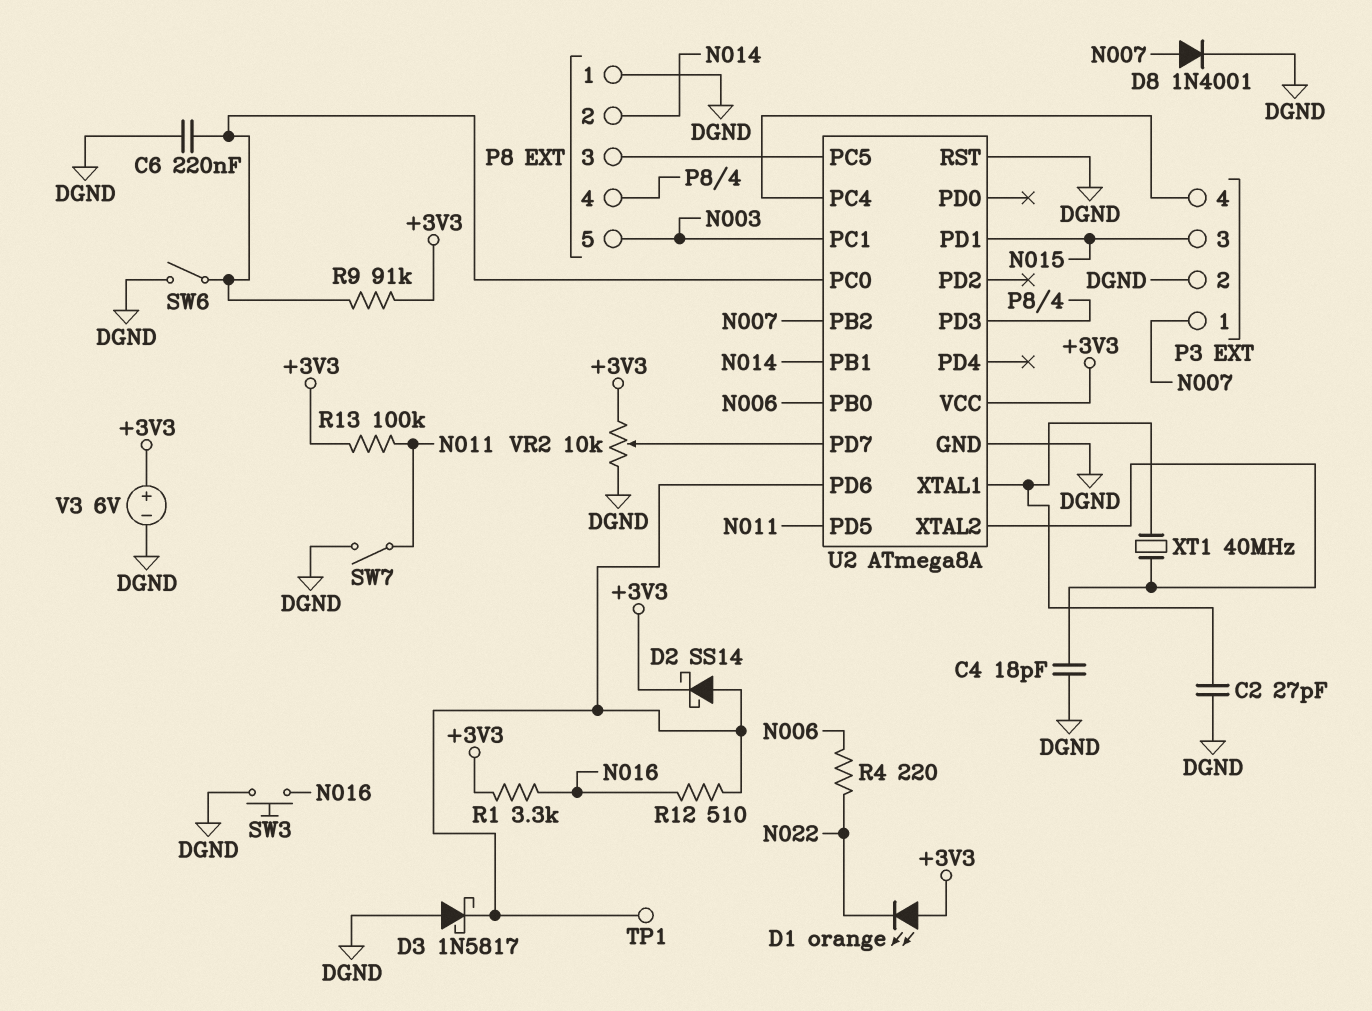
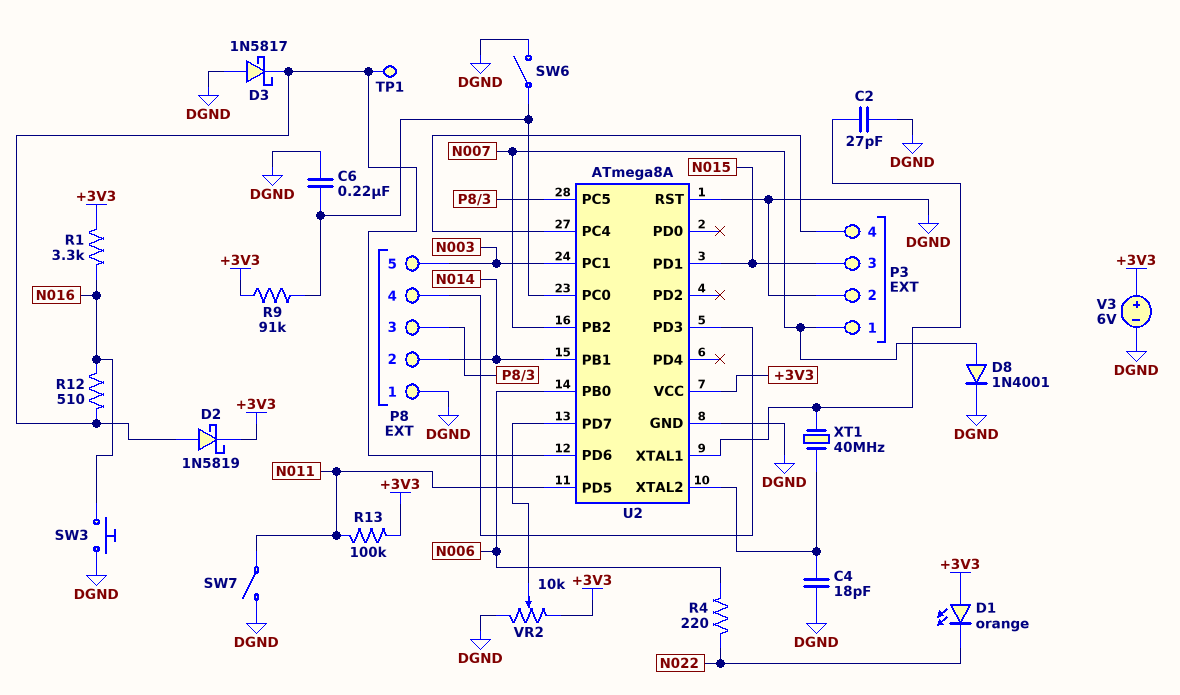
D2: schottky SS14 (A U2/PD6, K +3V3) -> schottky 1N5819 (A U2/PD6, K +3V3)

